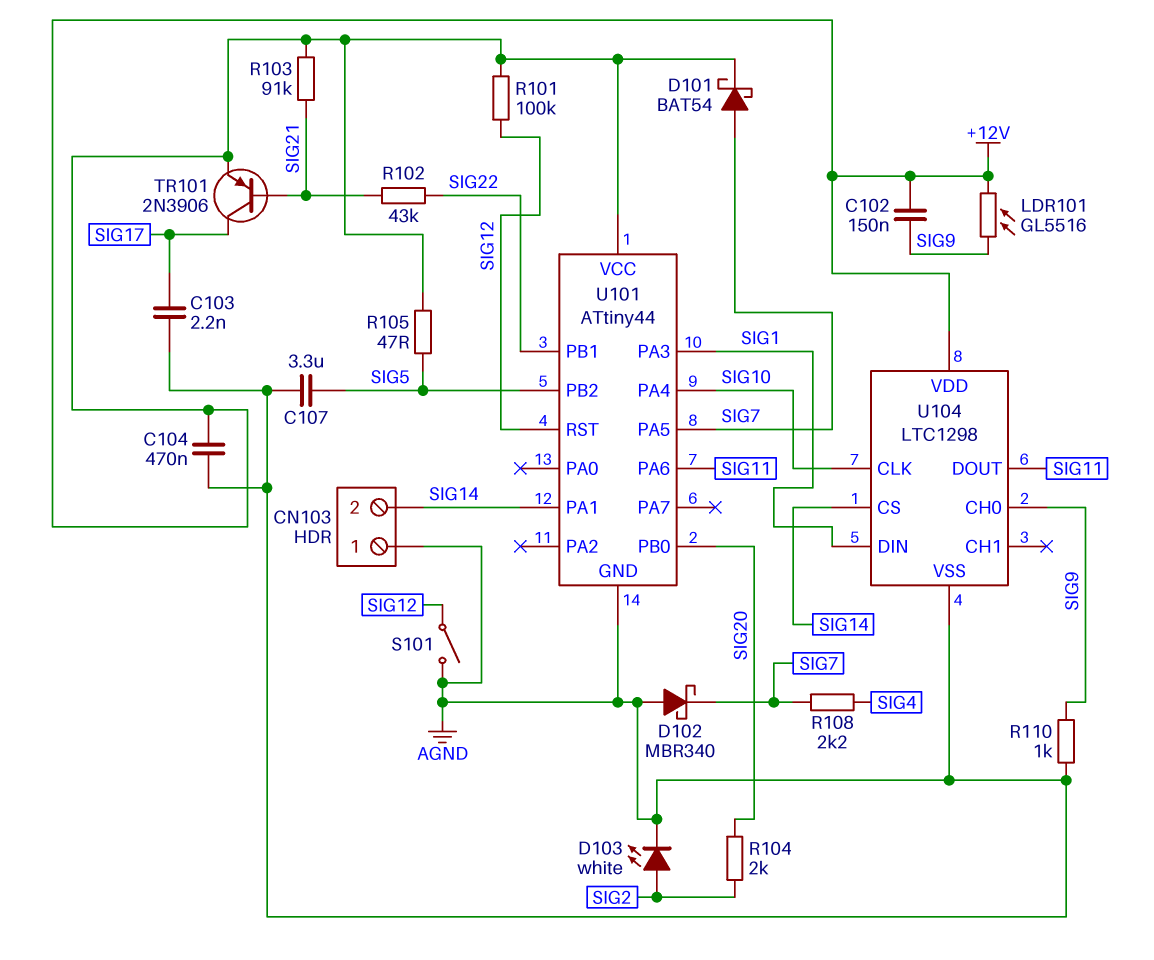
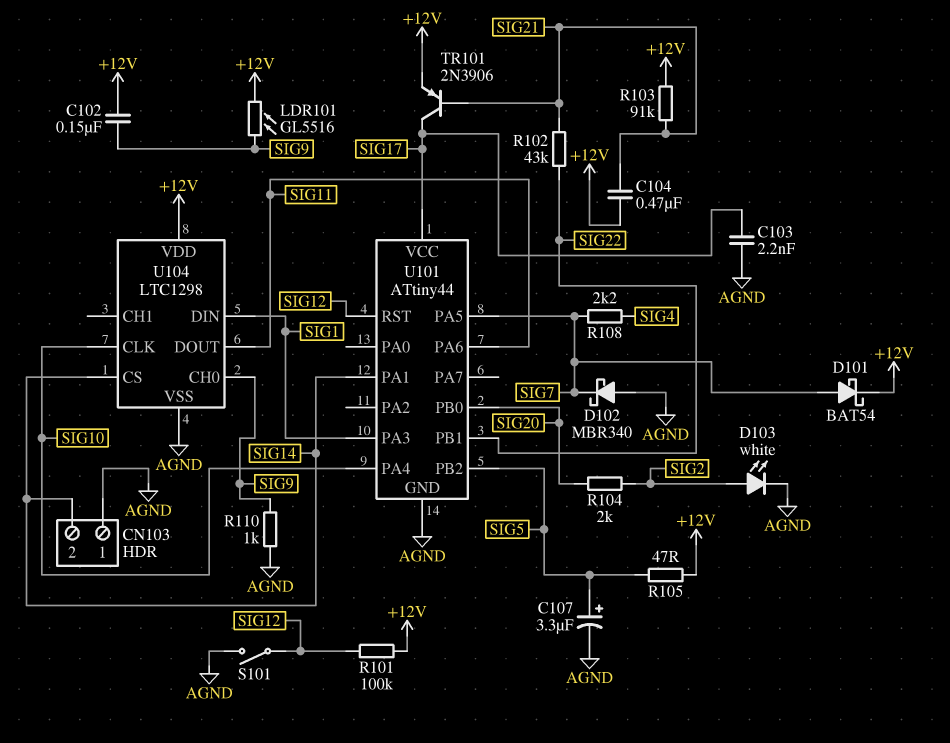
C104: 470nF (+12V, AGND) -> 470nF (+12V, SIG21)
C107: 3.3uF (AGND, SIG5) -> 3.3uF (plus SIG5, minus AGND)
U101 pin VCC: +12V -> SIG17

